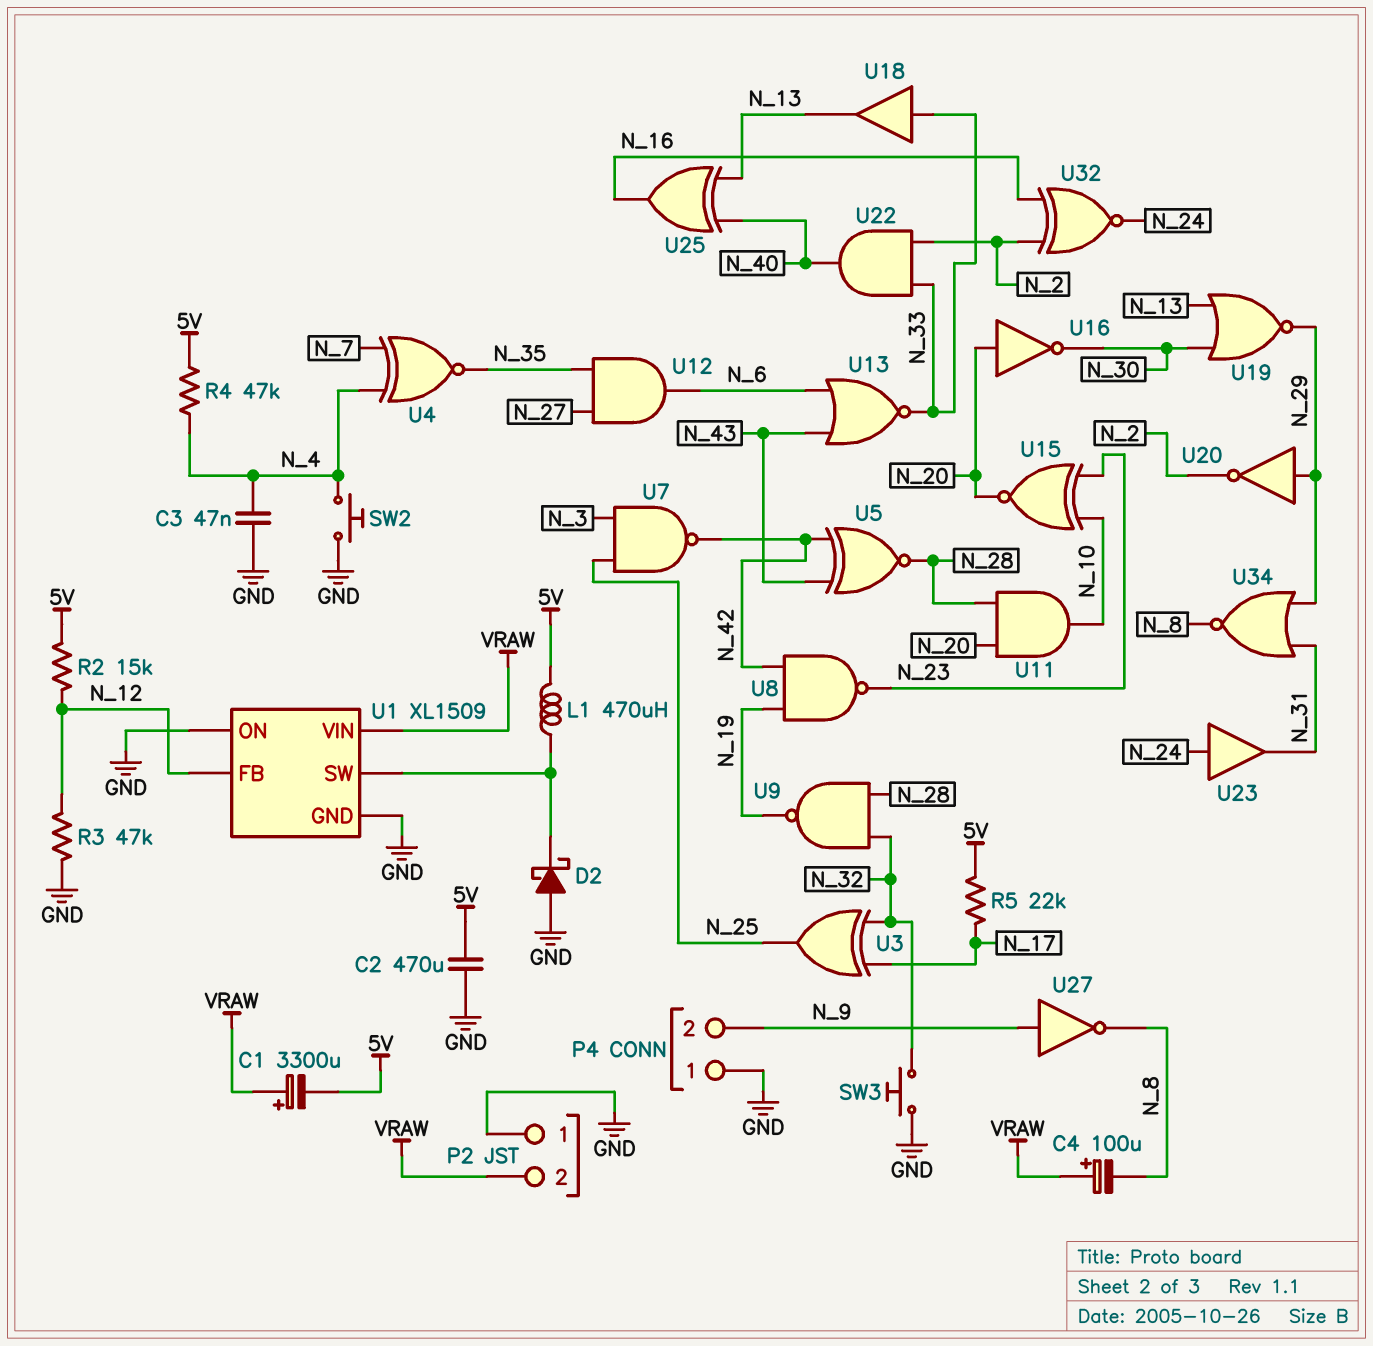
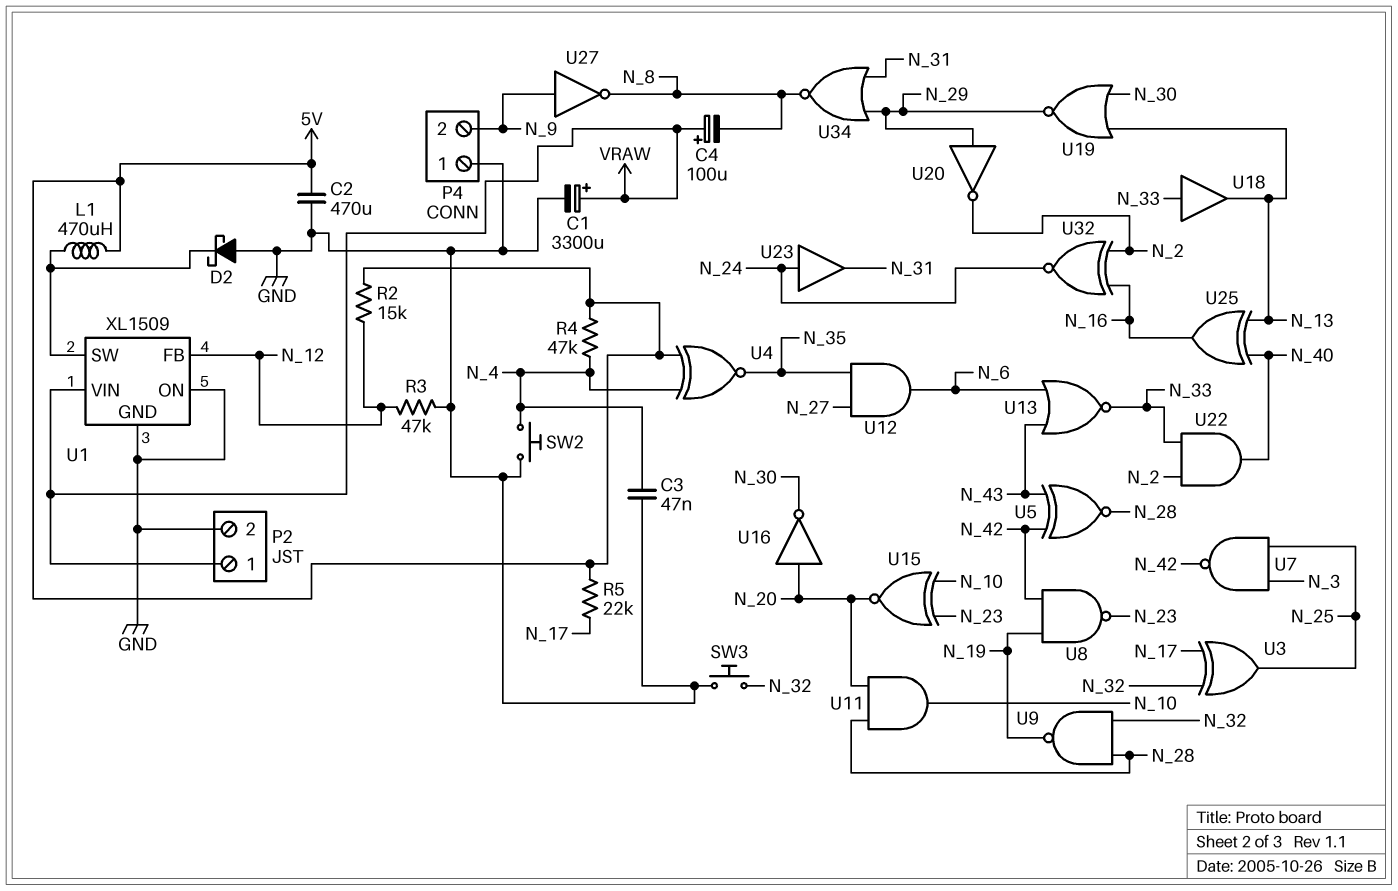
C1: 3300uF (plus VRAW, minus 5V) -> 3300uF (plus VRAW, minus GND)
P2 pin 1: GND -> VRAW
P2 pin 2: VRAW -> GND
U4: XNOR (in N_4, in N_7, out N_35) -> XNOR (in 5V, in N_4, out N_35)

